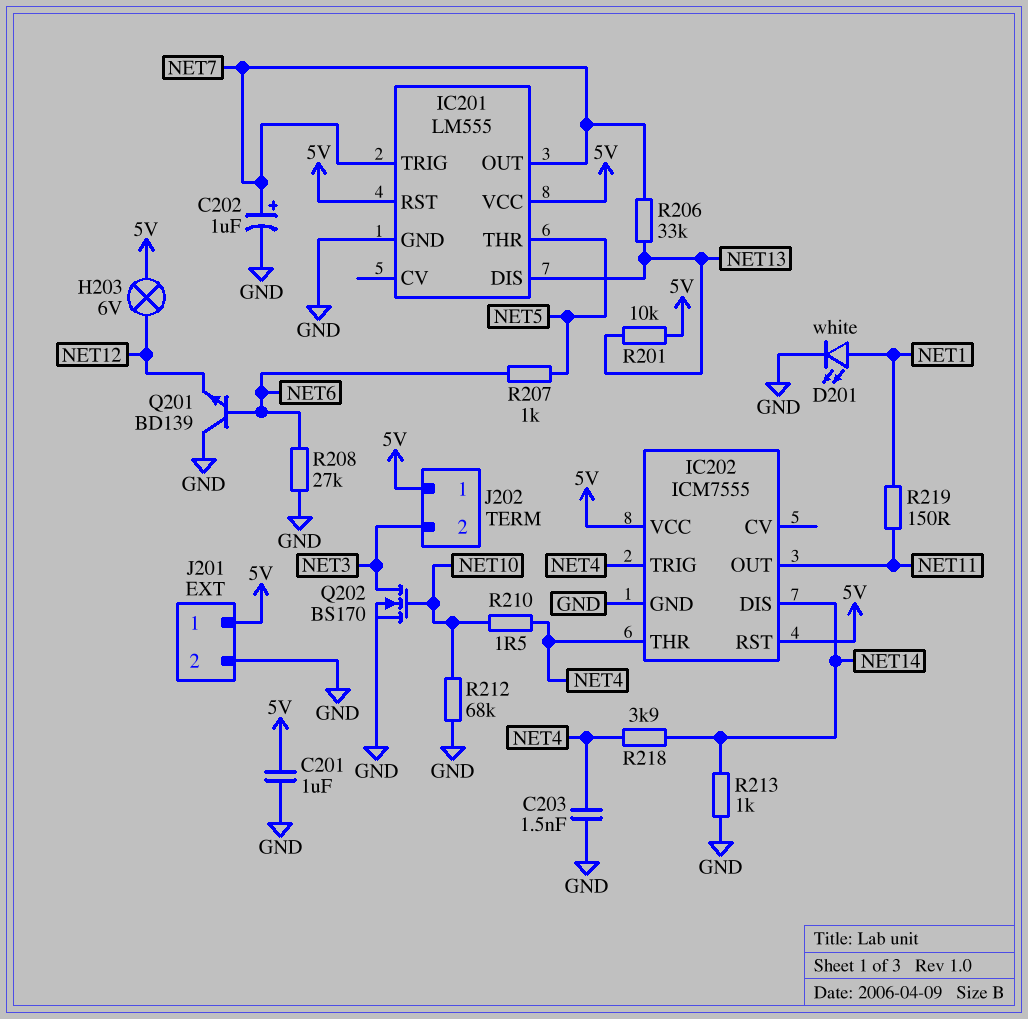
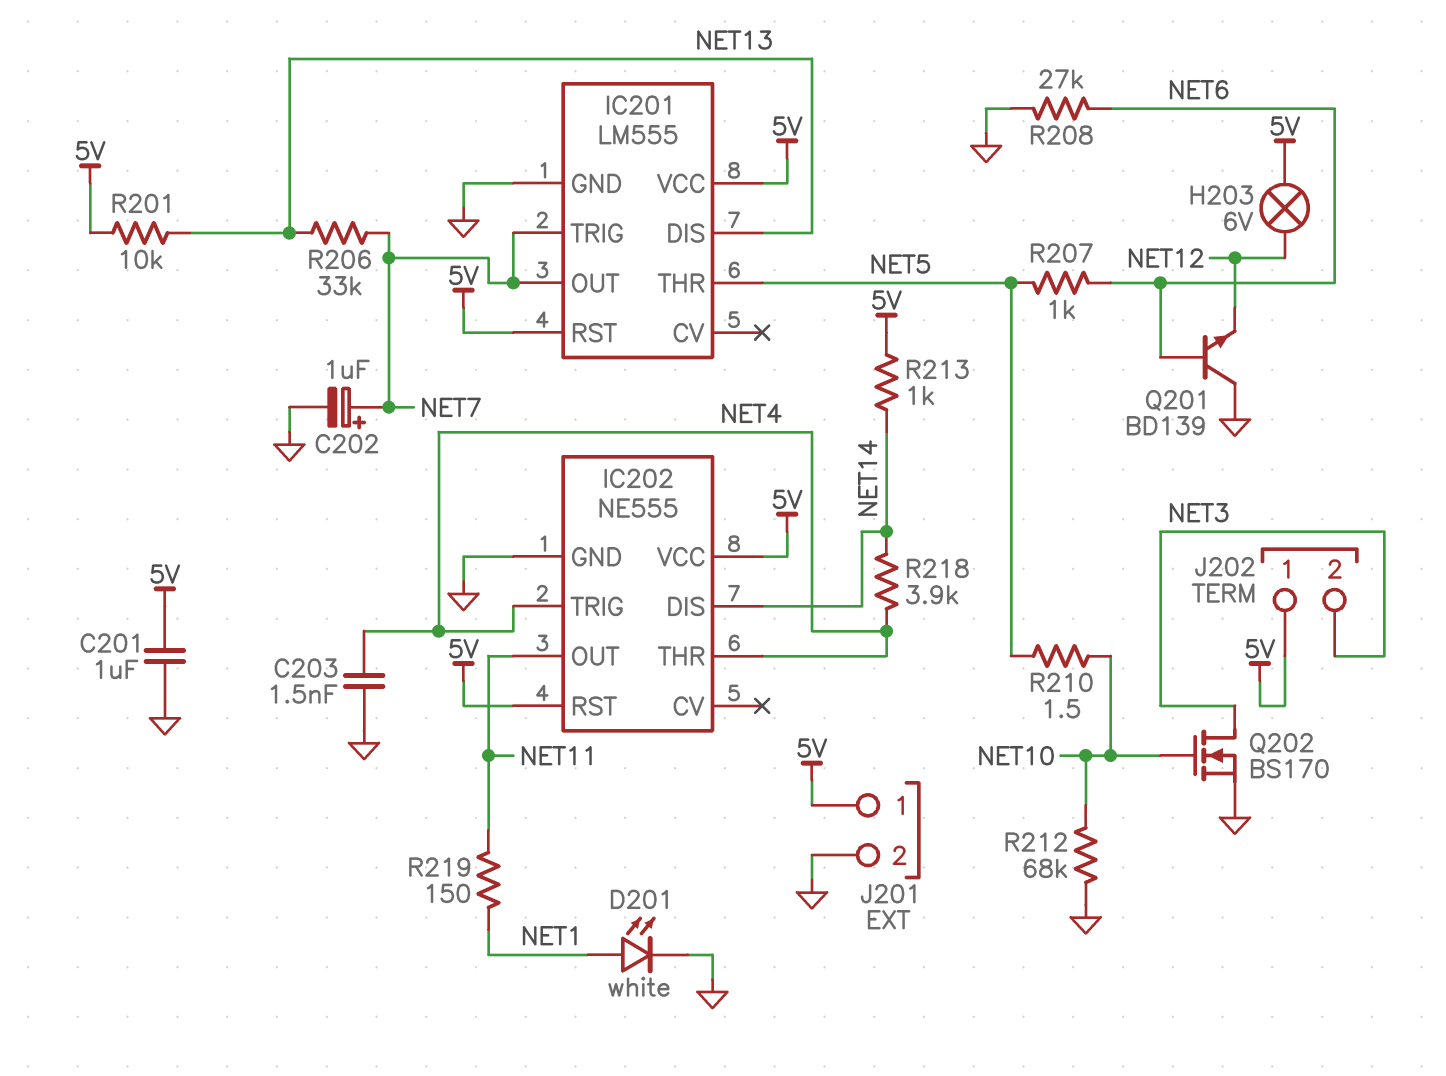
IC202: ICM7555 -> NE555
R210: 1.5 (NET4, NET10) -> 1.5 (NET5, NET10)
R213: 1k (GND, NET14) -> 1k (5V, NET14)

